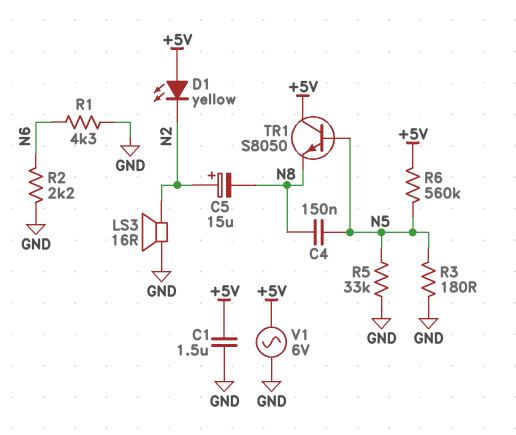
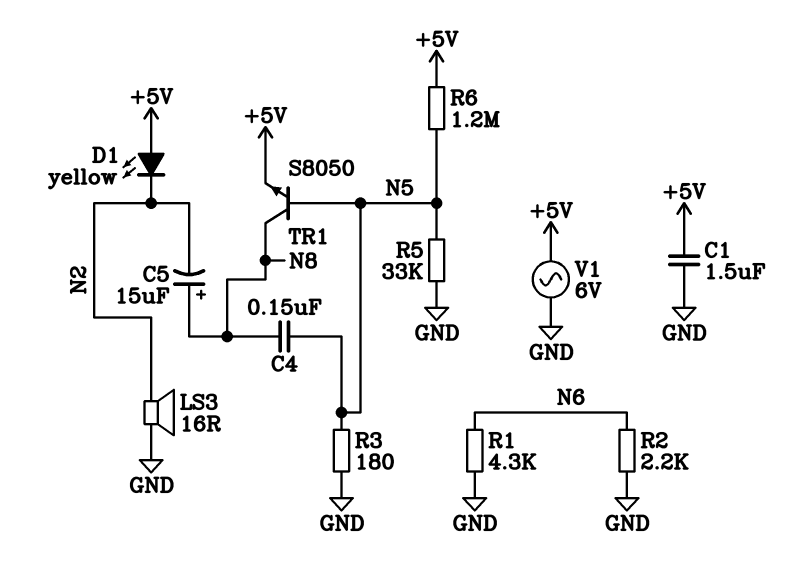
C5: 15uF (plus N2, minus N8) -> 15uF (plus N8, minus N2)
R6: 560k (+5V, N5) -> 1.2M (+5V, N5)
TR1: NPN S8050 (B N5, C +5V, E N8) -> NPN S8050 (B N5, C N8, E +5V)

